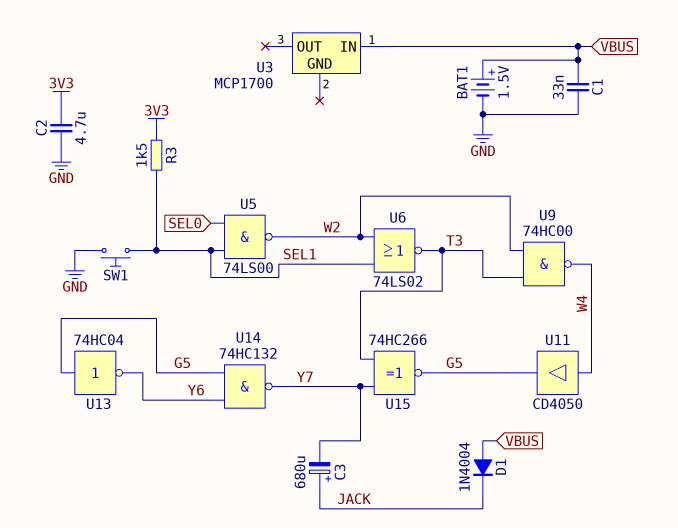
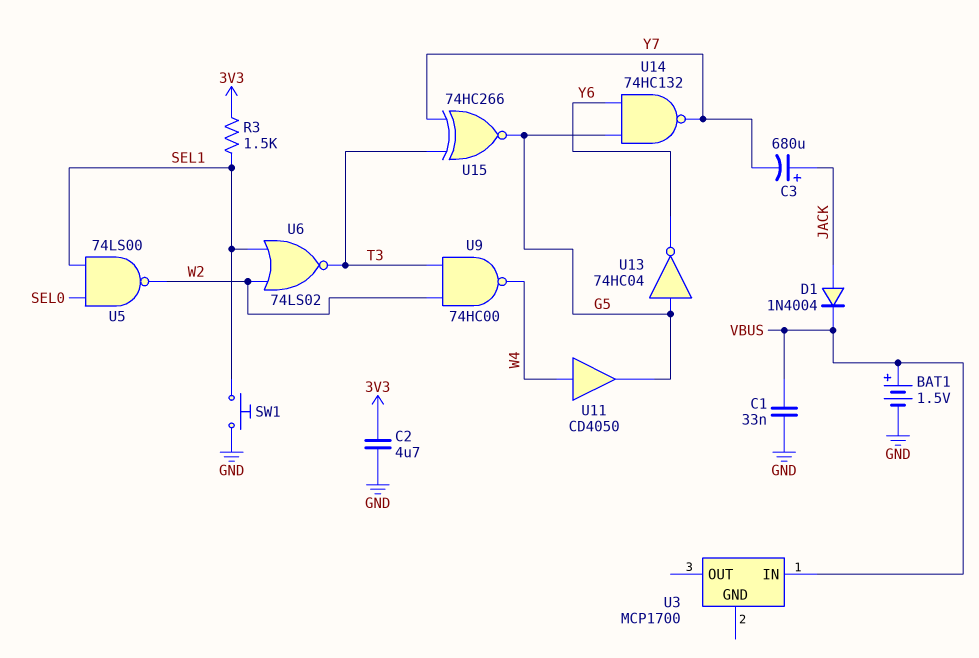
D1: diode 1N4004 (A VBUS, K JACK) -> diode 1N4004 (A JACK, K VBUS)

